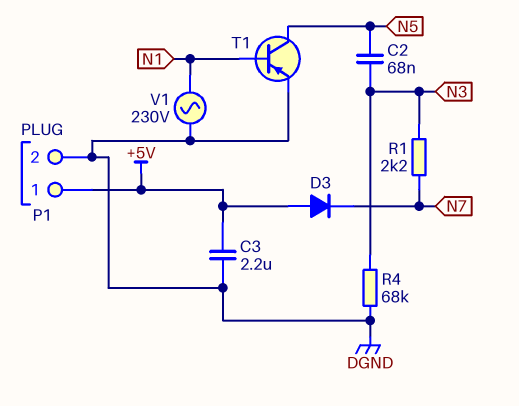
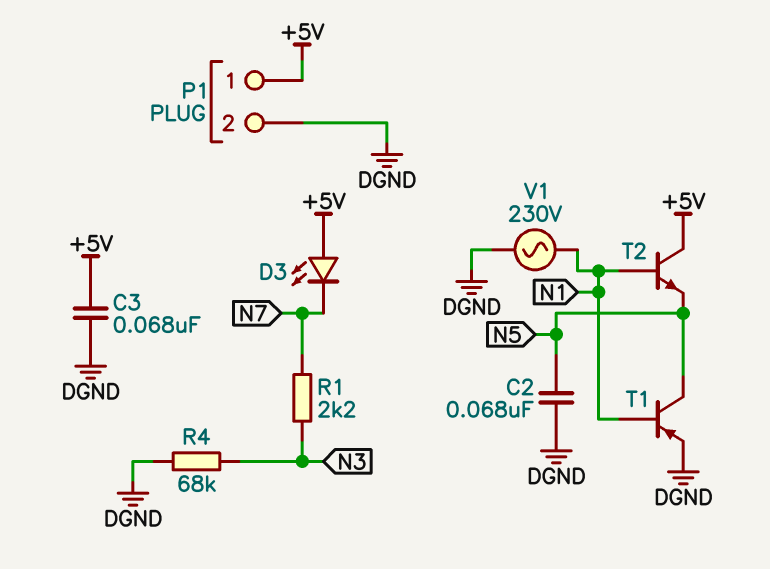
C2: 68nF (N3, N5) -> 68nF (DGND, N5)
C3: 2.2uF (+5V, DGND) -> 68nF (+5V, DGND)
D3: diode (A +5V, K N7) -> LED (A +5V, K N7)
T2: none -> NPN (B N1, C +5V, E N5)

